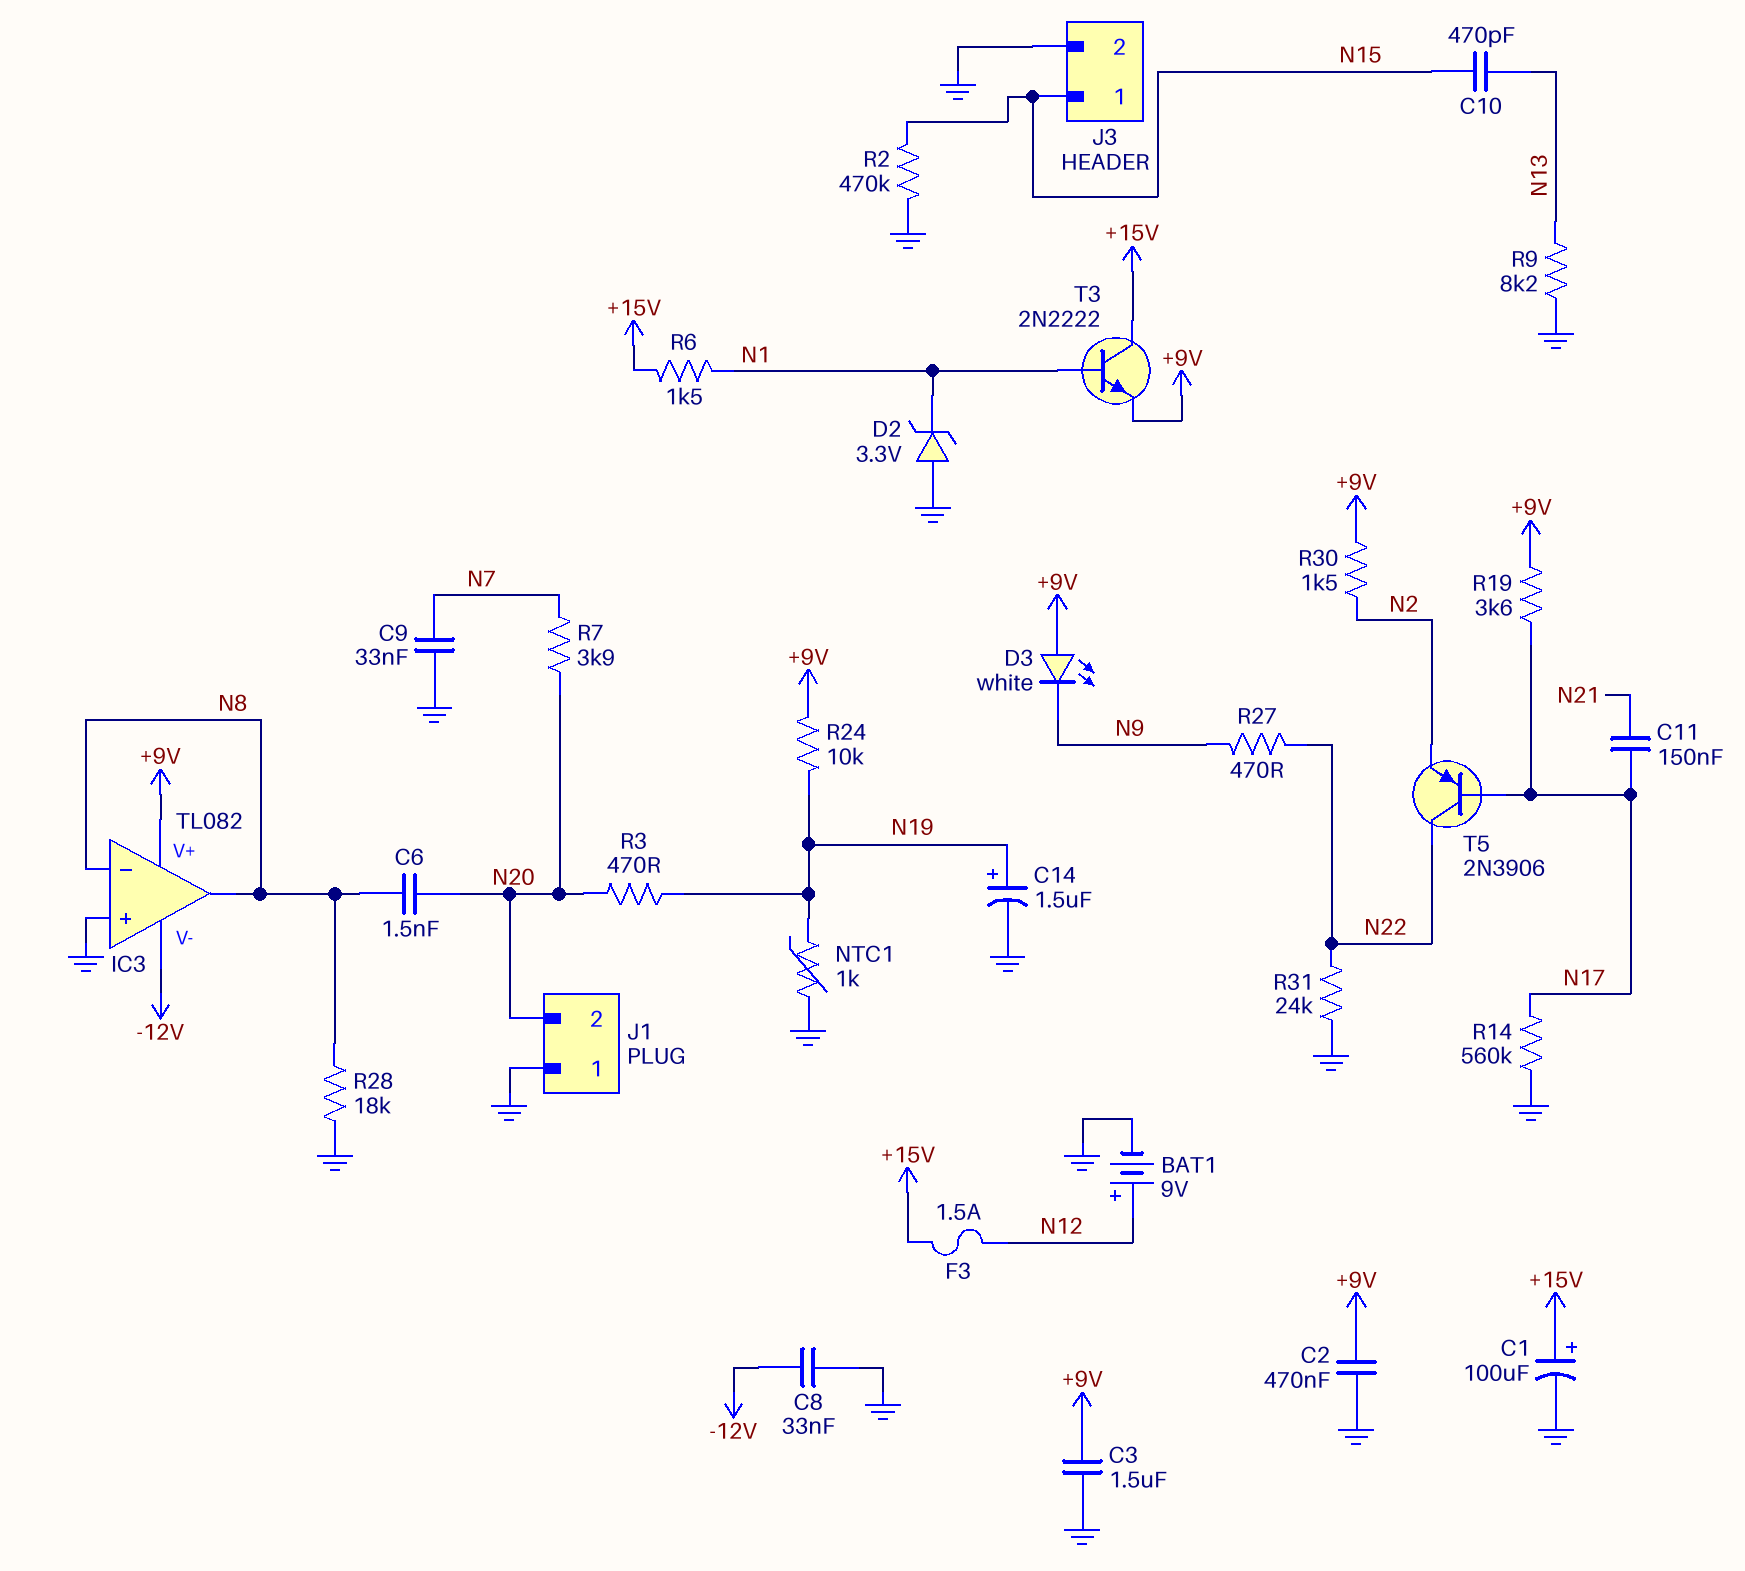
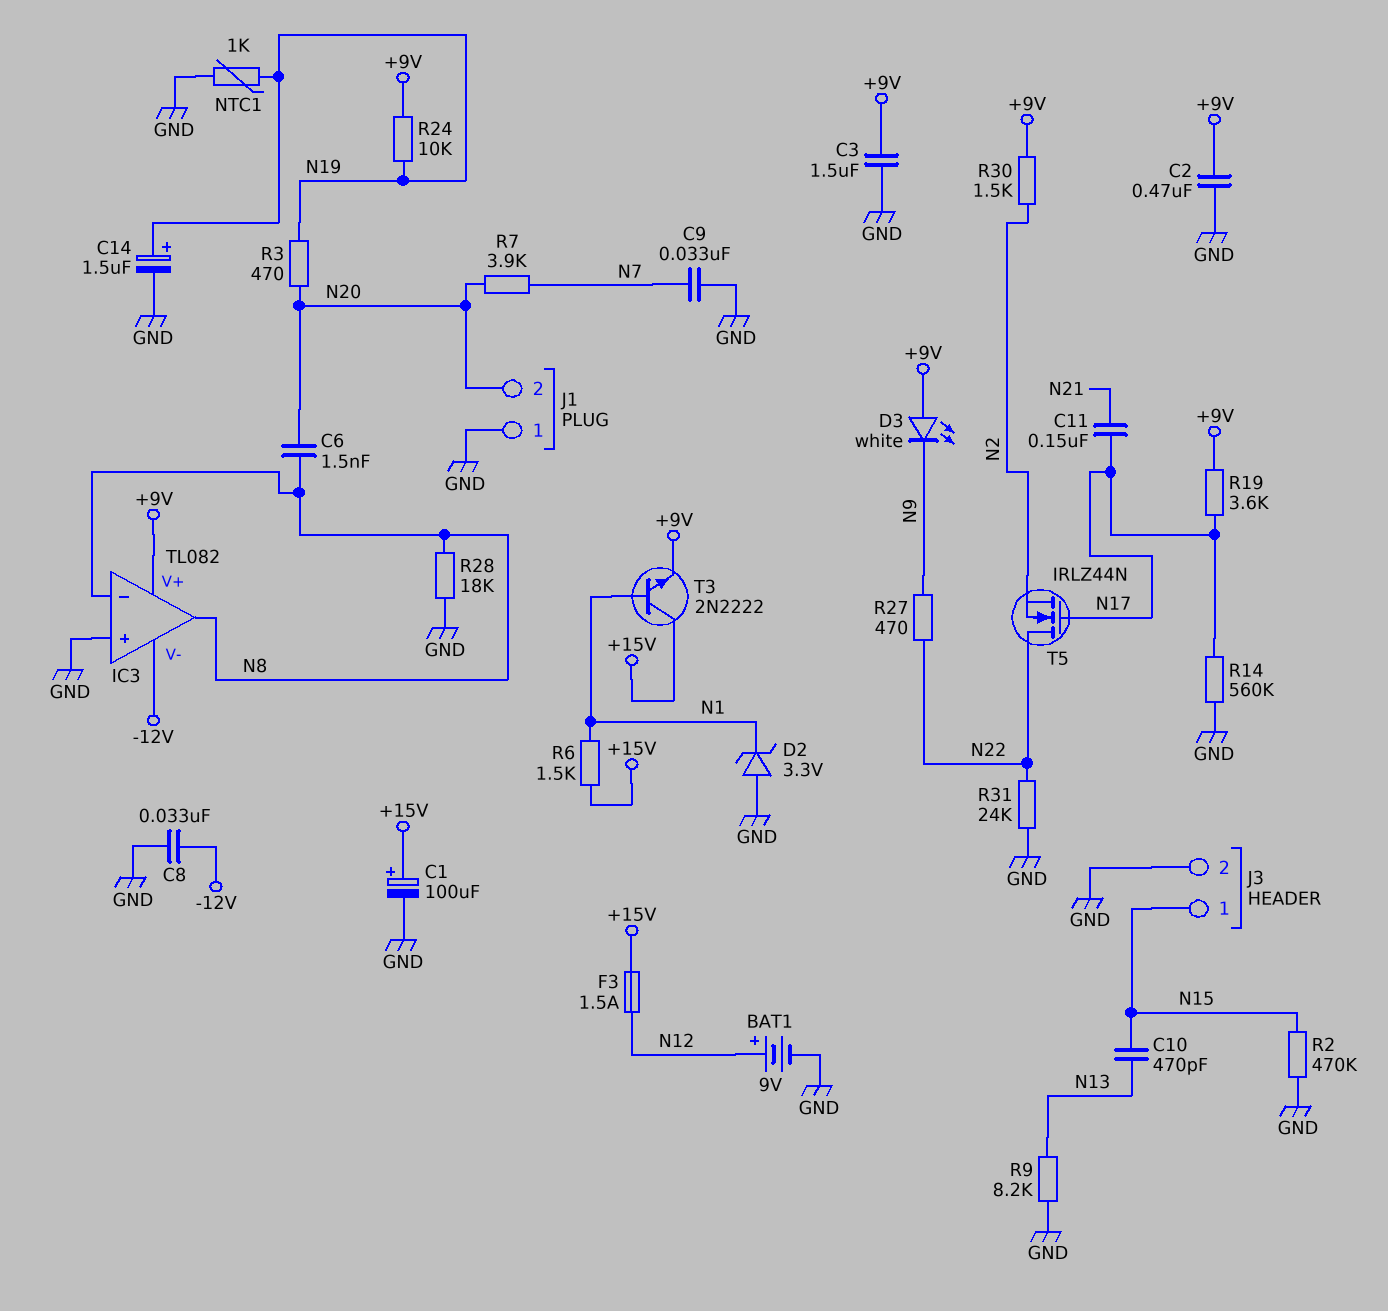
T5: PNP 2N3906 (B N17, C N22, E N2) -> NMOS IRLZ44N (G N17, D N22, S N2)

